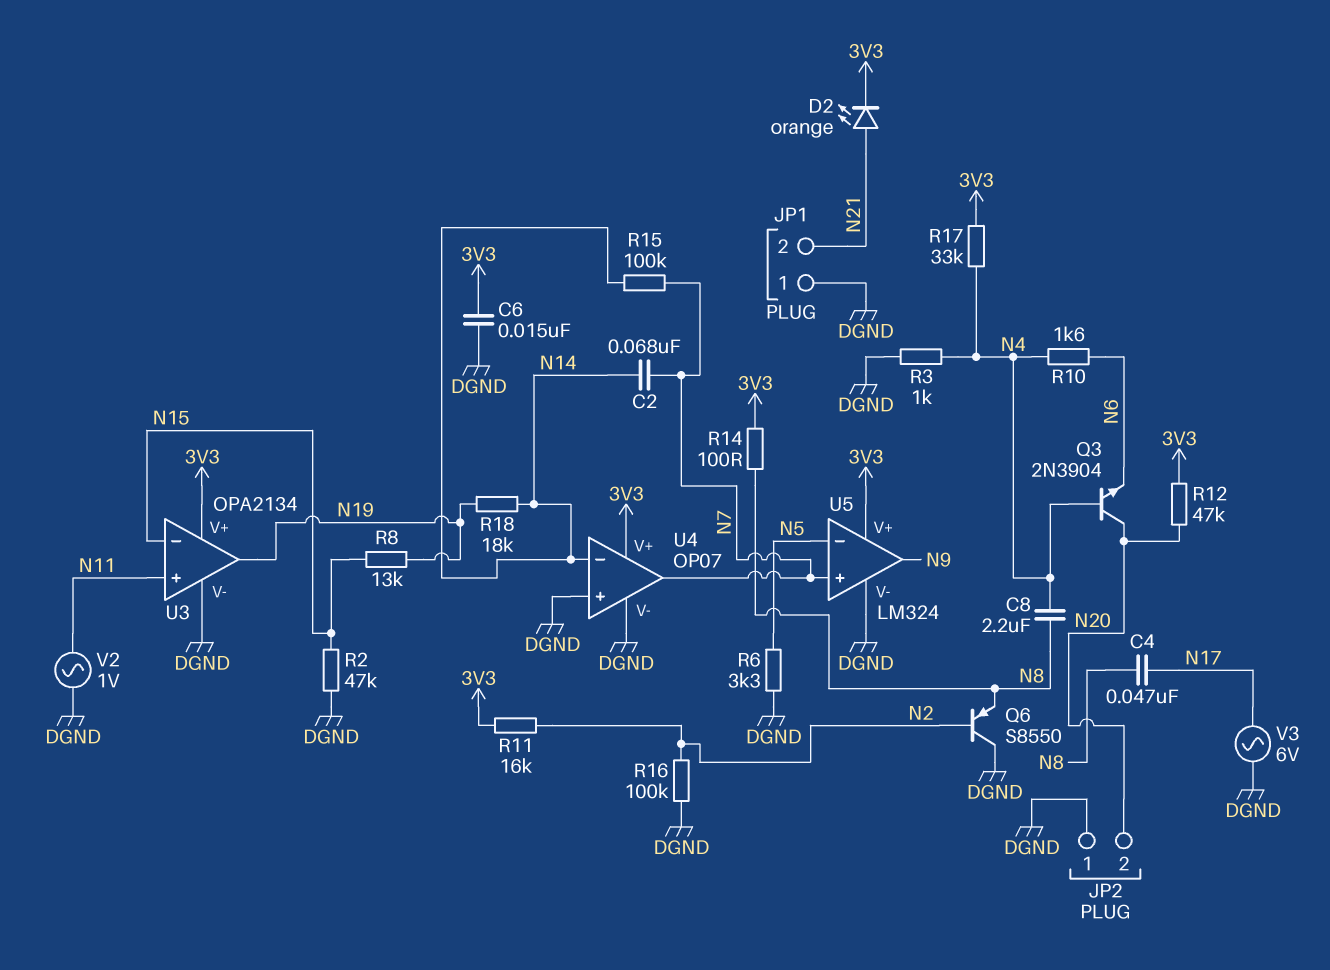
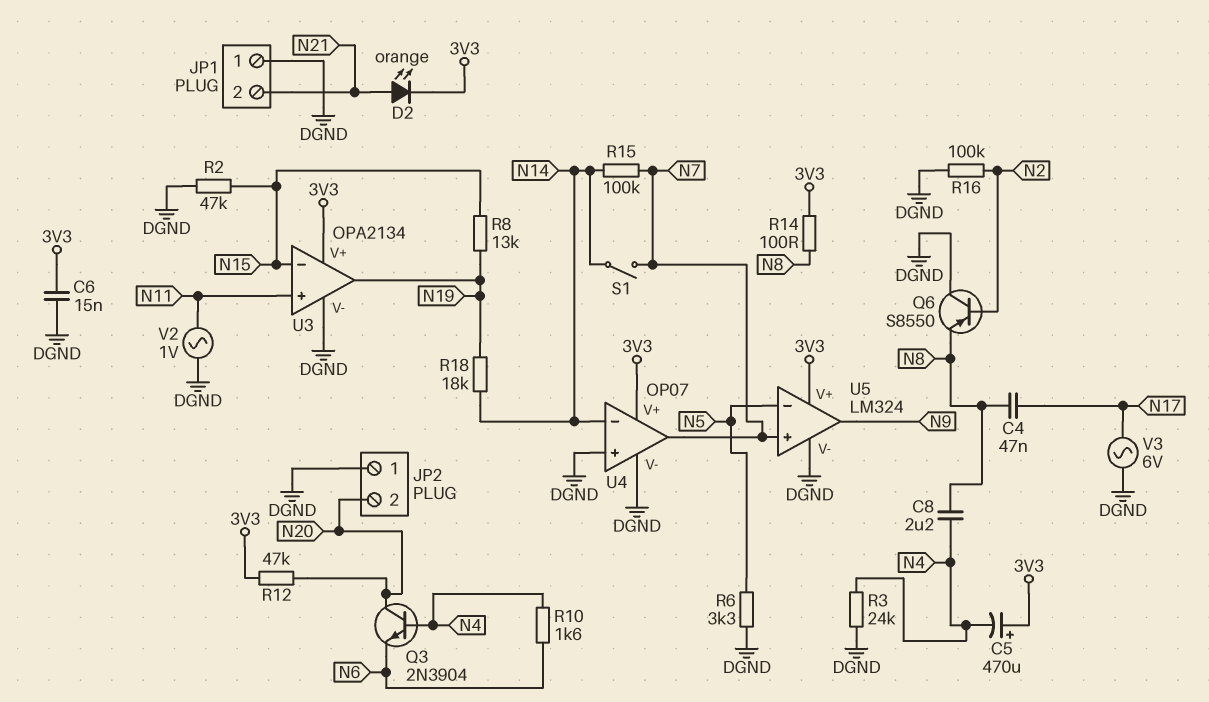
C2: 68nF (N7, N14) -> none
C5: none -> 470uF (plus 3V3, minus N4)
R3: 1k (DGND, N4) -> 24k (DGND, N4)
R11: 16k (3V3, N2) -> none
R17: 33k (3V3, N4) -> none
S1: none -> switch (N7, N14)

